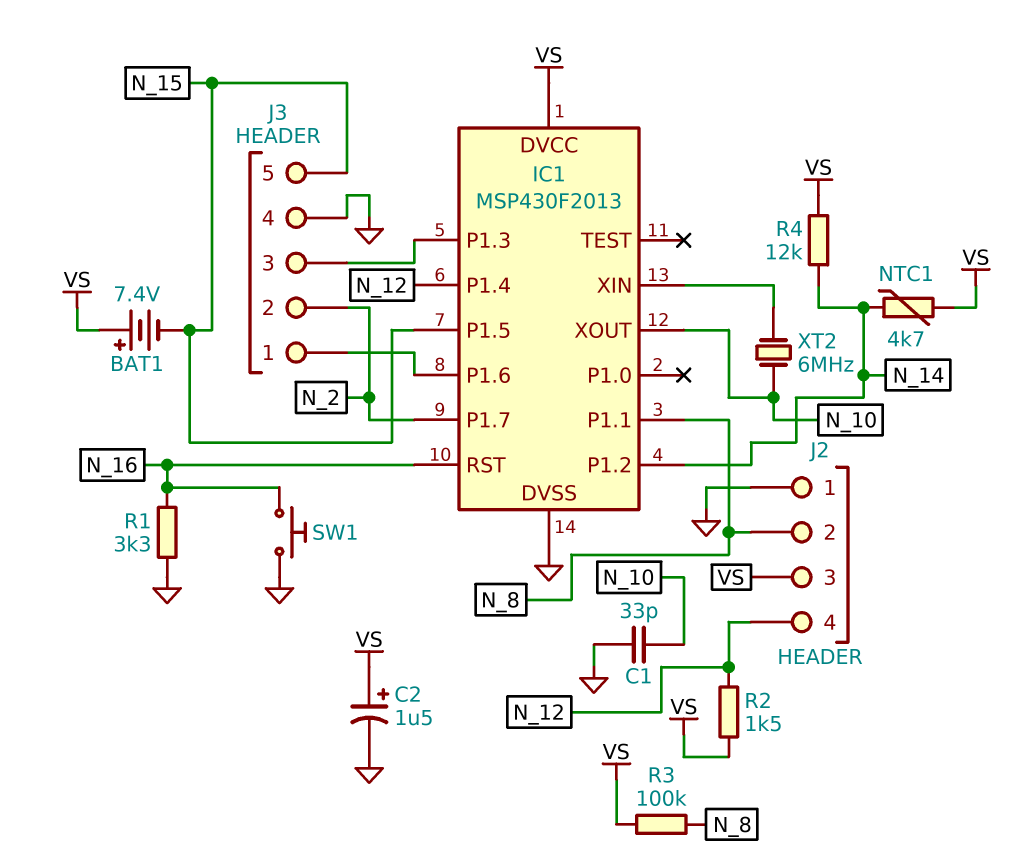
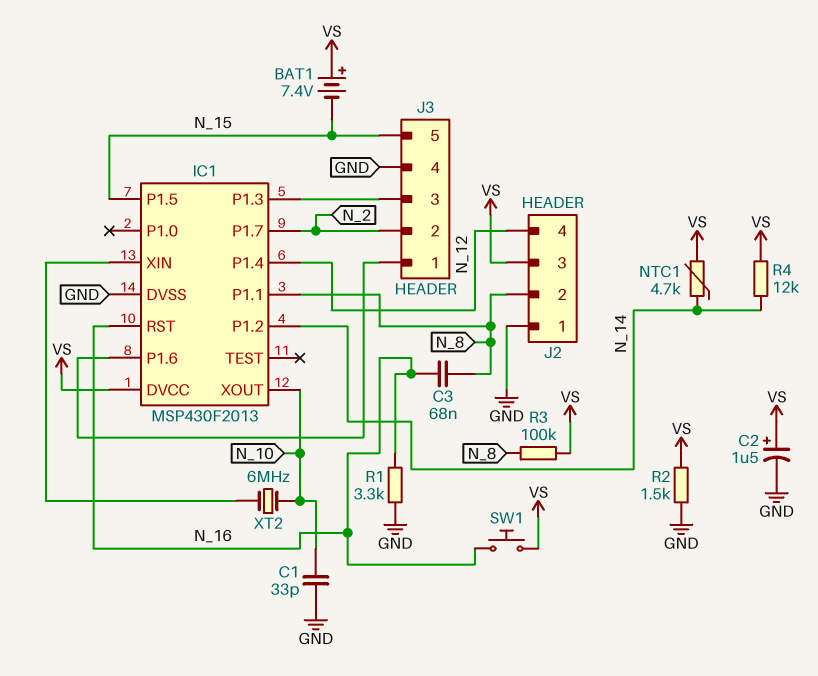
C3: none -> 68nF (N_8, N_16)
R2: 1.5k (N_12, VS) -> 1.5k (GND, VS)
SW1: button (GND, N_16) -> button (N_16, VS)

